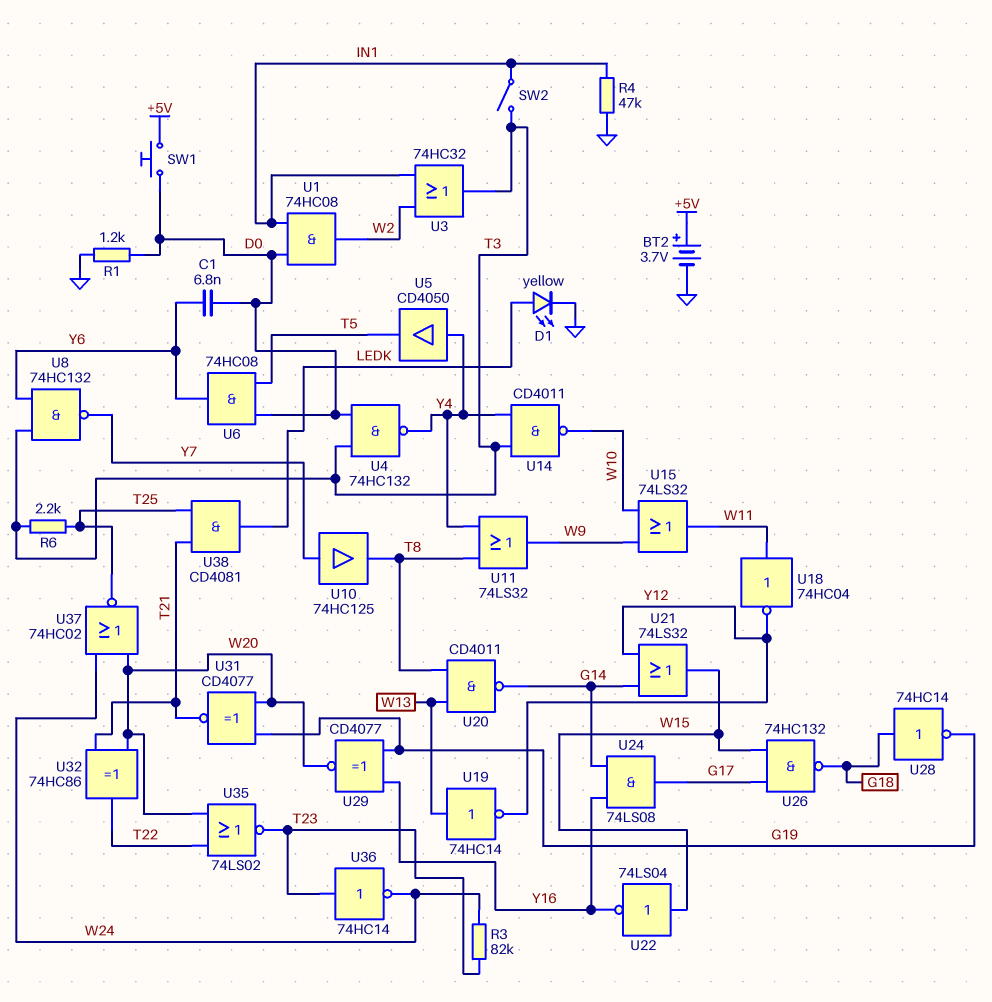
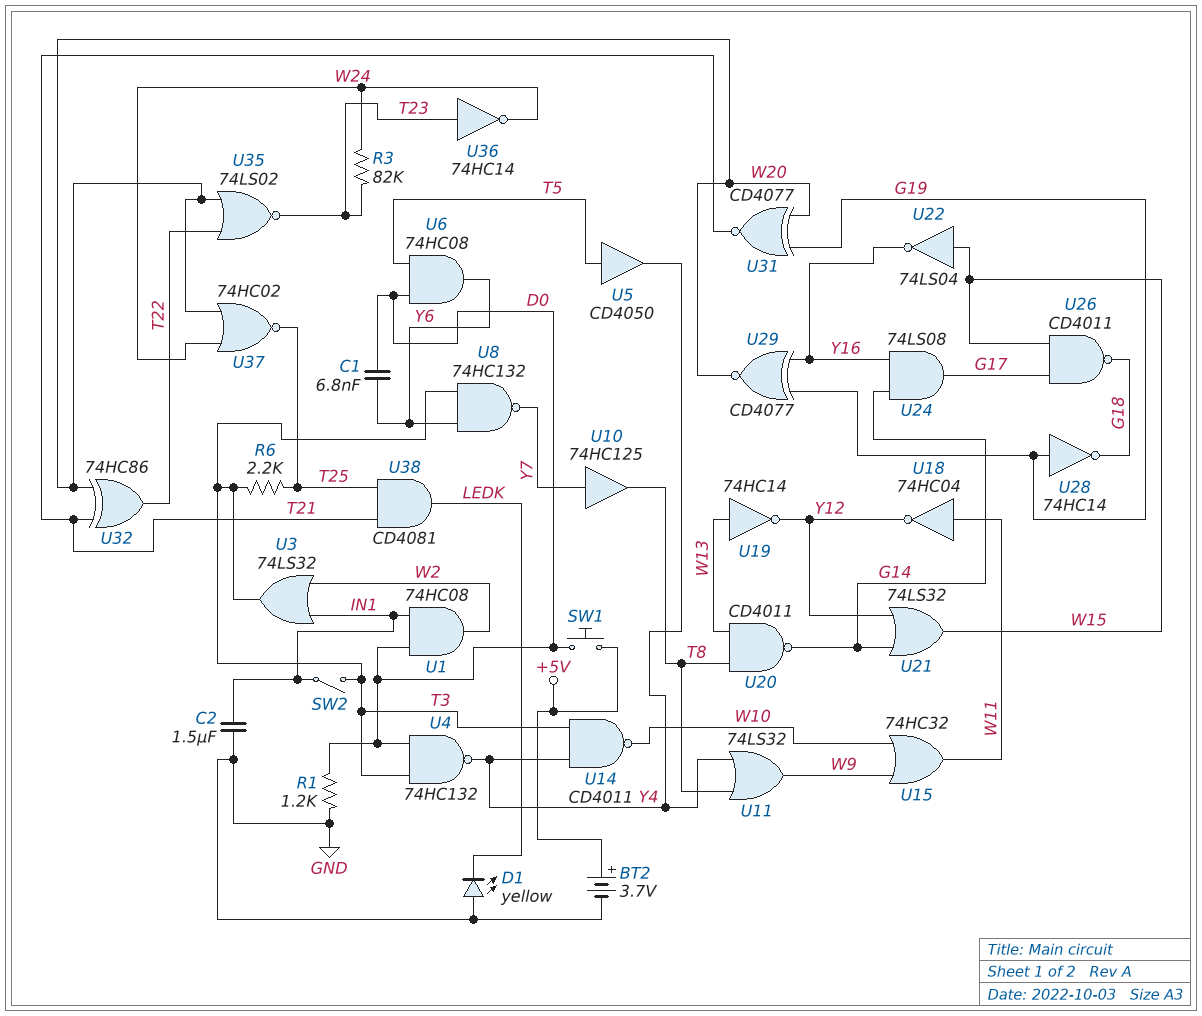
C2: none -> 1.5uF (GND, IN1)
D1: LED yellow (A LEDK, K GND) -> LED yellow (A GND, K LEDK)
R4: 47k (GND, IN1) -> none
U3: OR 74HC32 (in IN1, in W2, out T3) -> OR 74LS32 (in IN1, in W2, out T3)
U5: buffer CD4050 (in Y4, out T5) -> buffer CD4050 (in T5, out Y4)
U15: OR 74LS32 (in W9, in W10, out W11) -> OR 74HC32 (in W9, in W10, out W11)
U26: NAND 74HC132 (in G17, in W15, out G18) -> NAND CD4011 (in G17, in W15, out G18)
U28: NOT 74HC14 (in G18, out G19) -> NOT 74HC14 (in G19, out G18)

